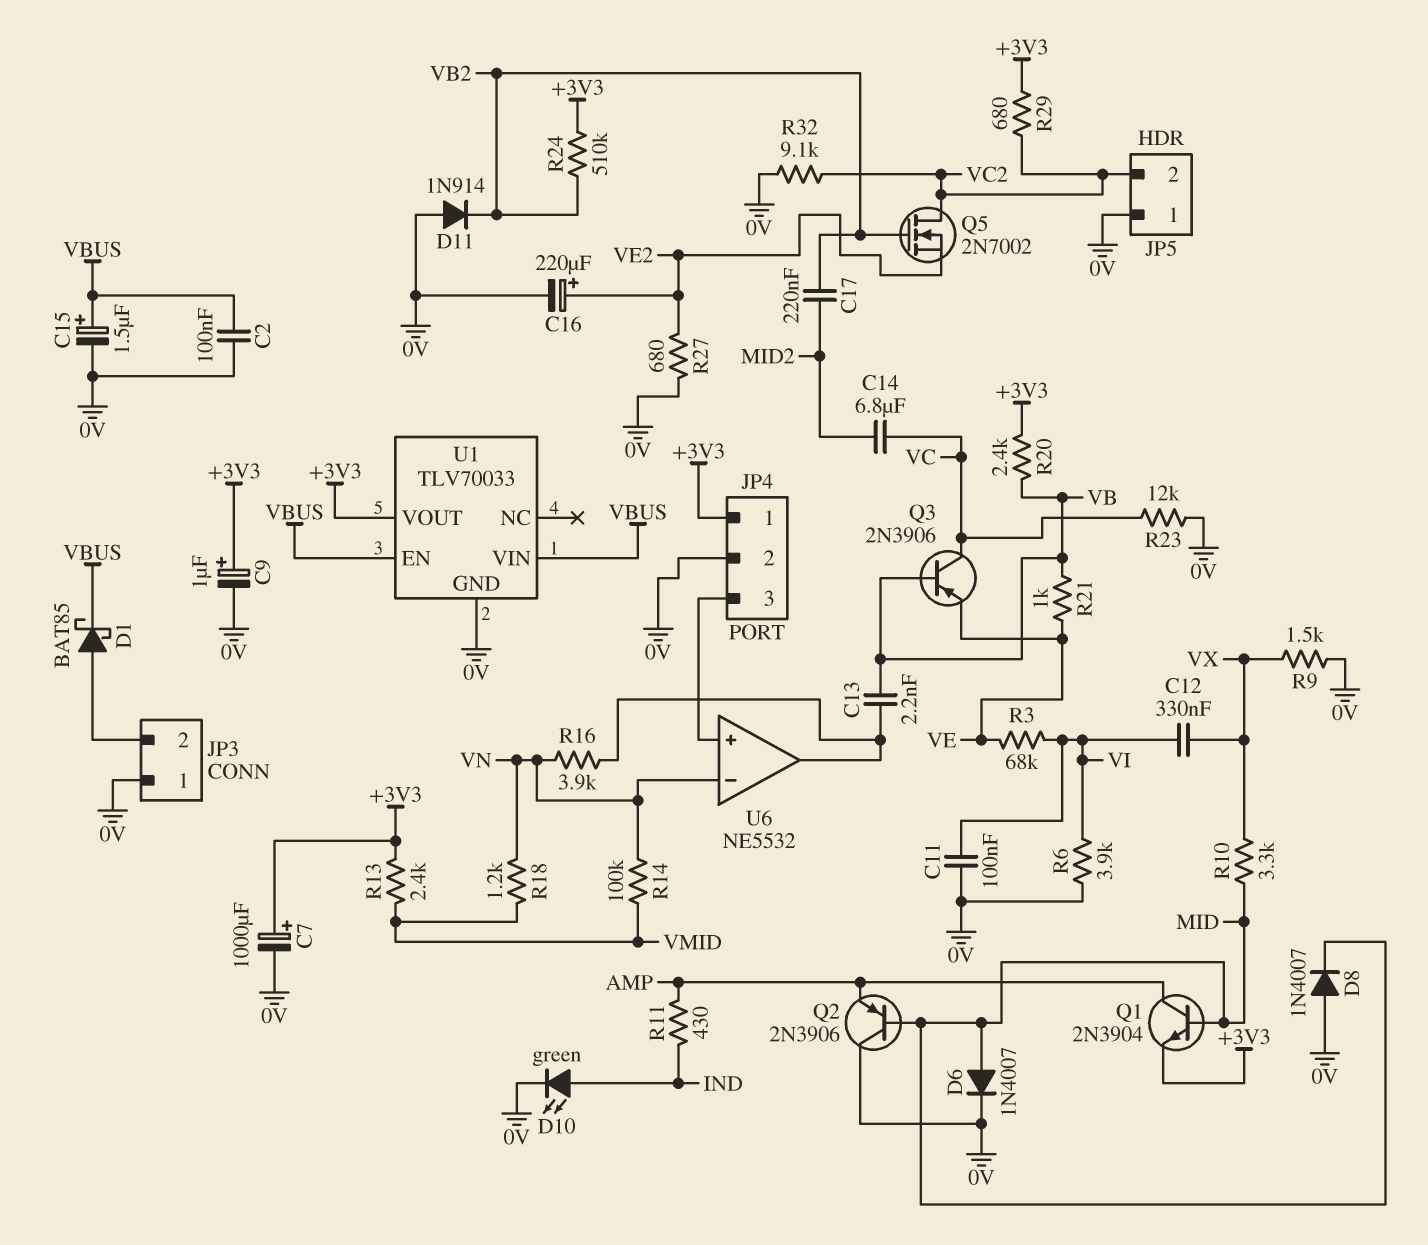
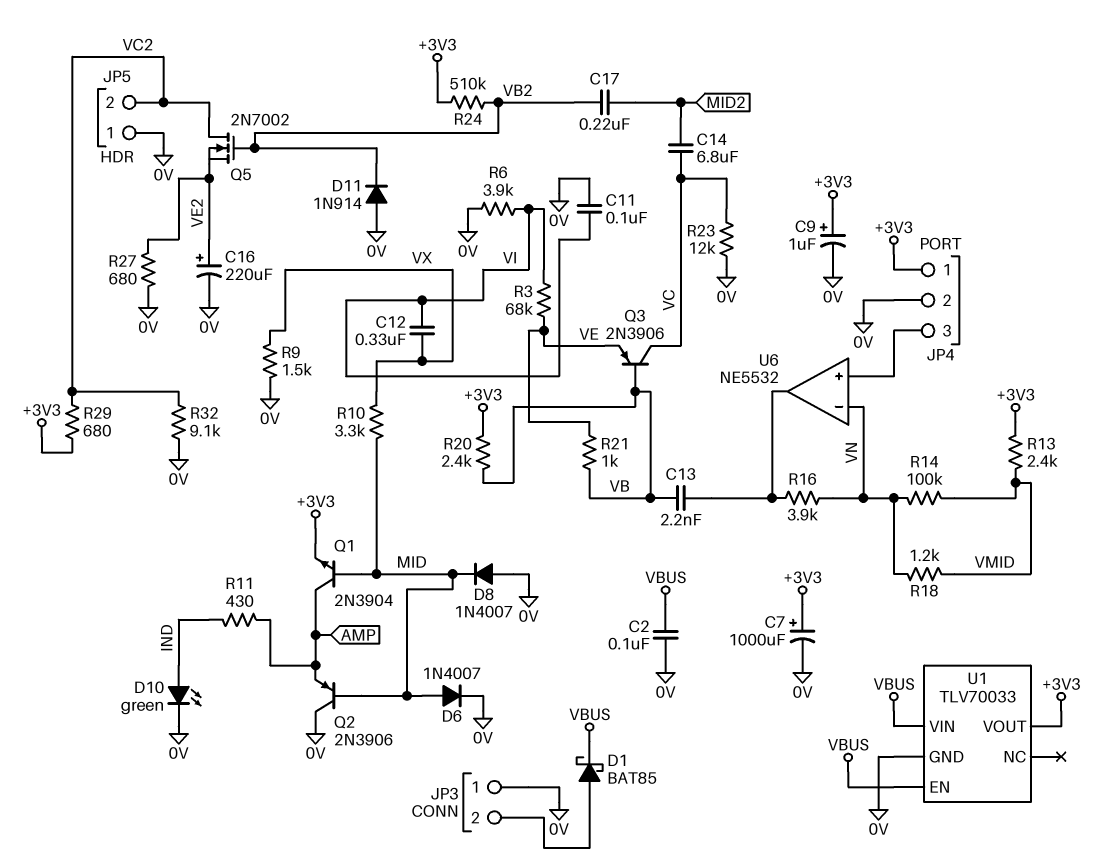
C15: 1.5uF (plus VBUS, minus 0V) -> none

